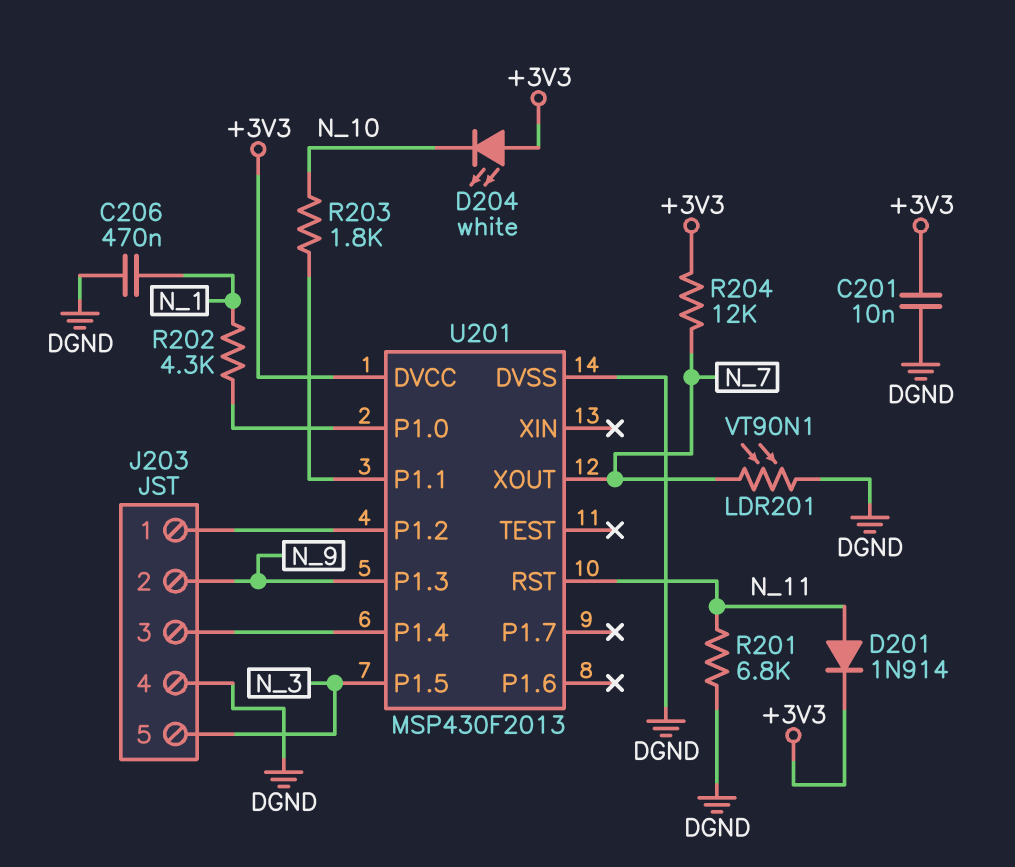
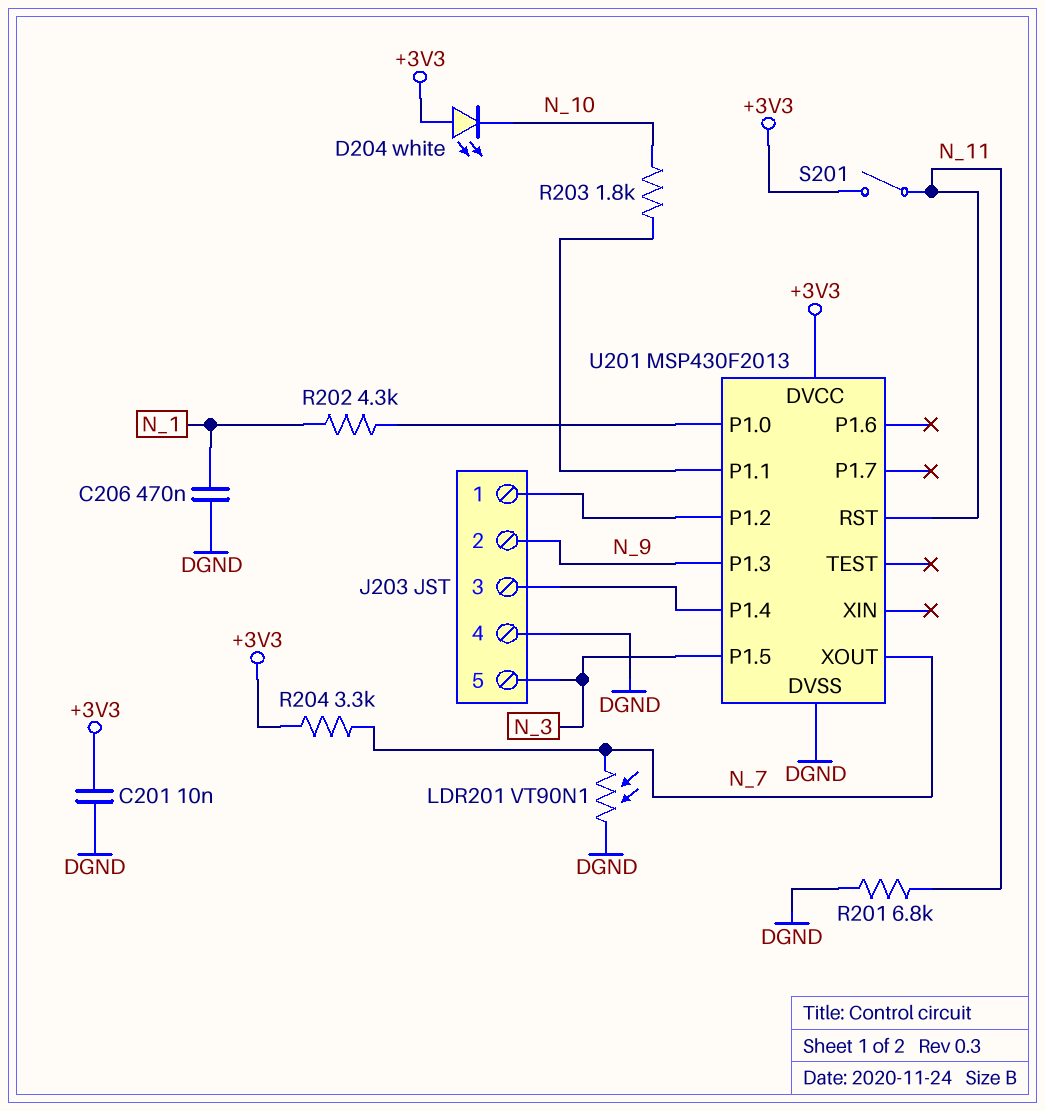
D201: diode 1N914 (A N_11, K +3V3) -> none
R204: 12k (+3V3, N_7) -> 3.3k (+3V3, N_7)
S201: none -> switch (+3V3, N_11)

